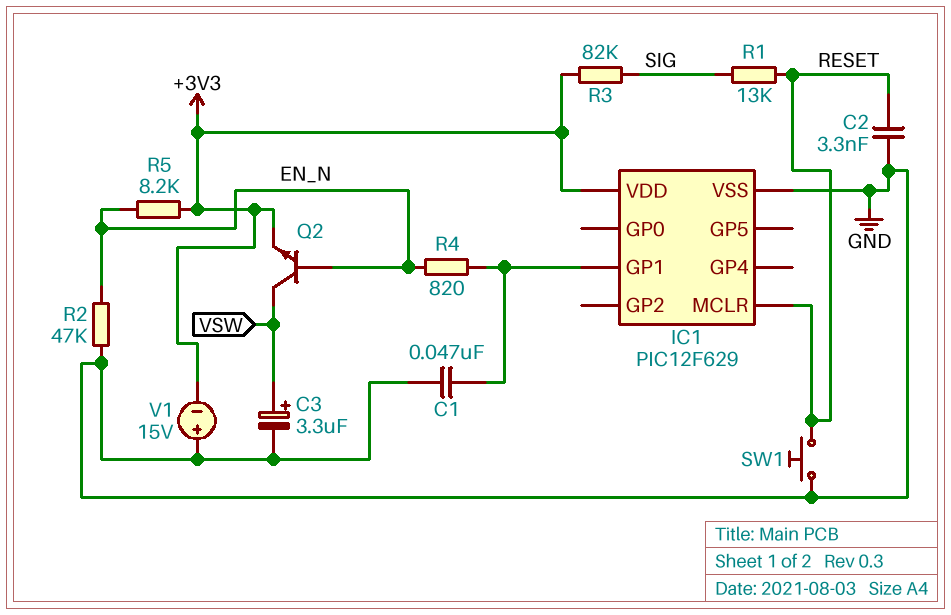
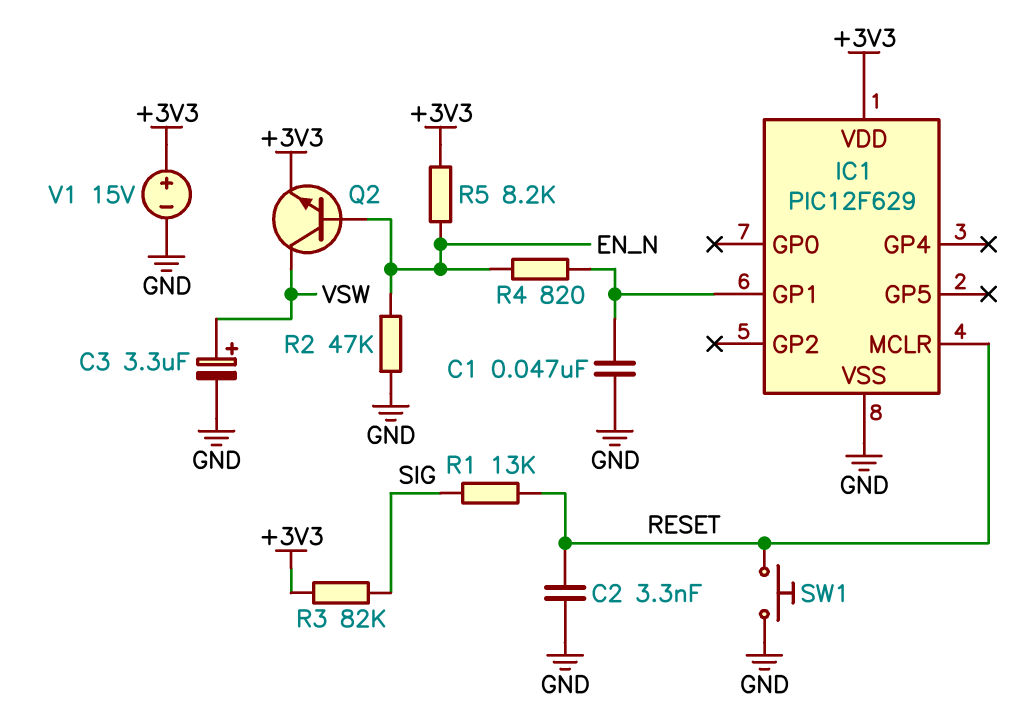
V1: 15V (plus GND, minus +3V3) -> 15V (plus +3V3, minus GND)

